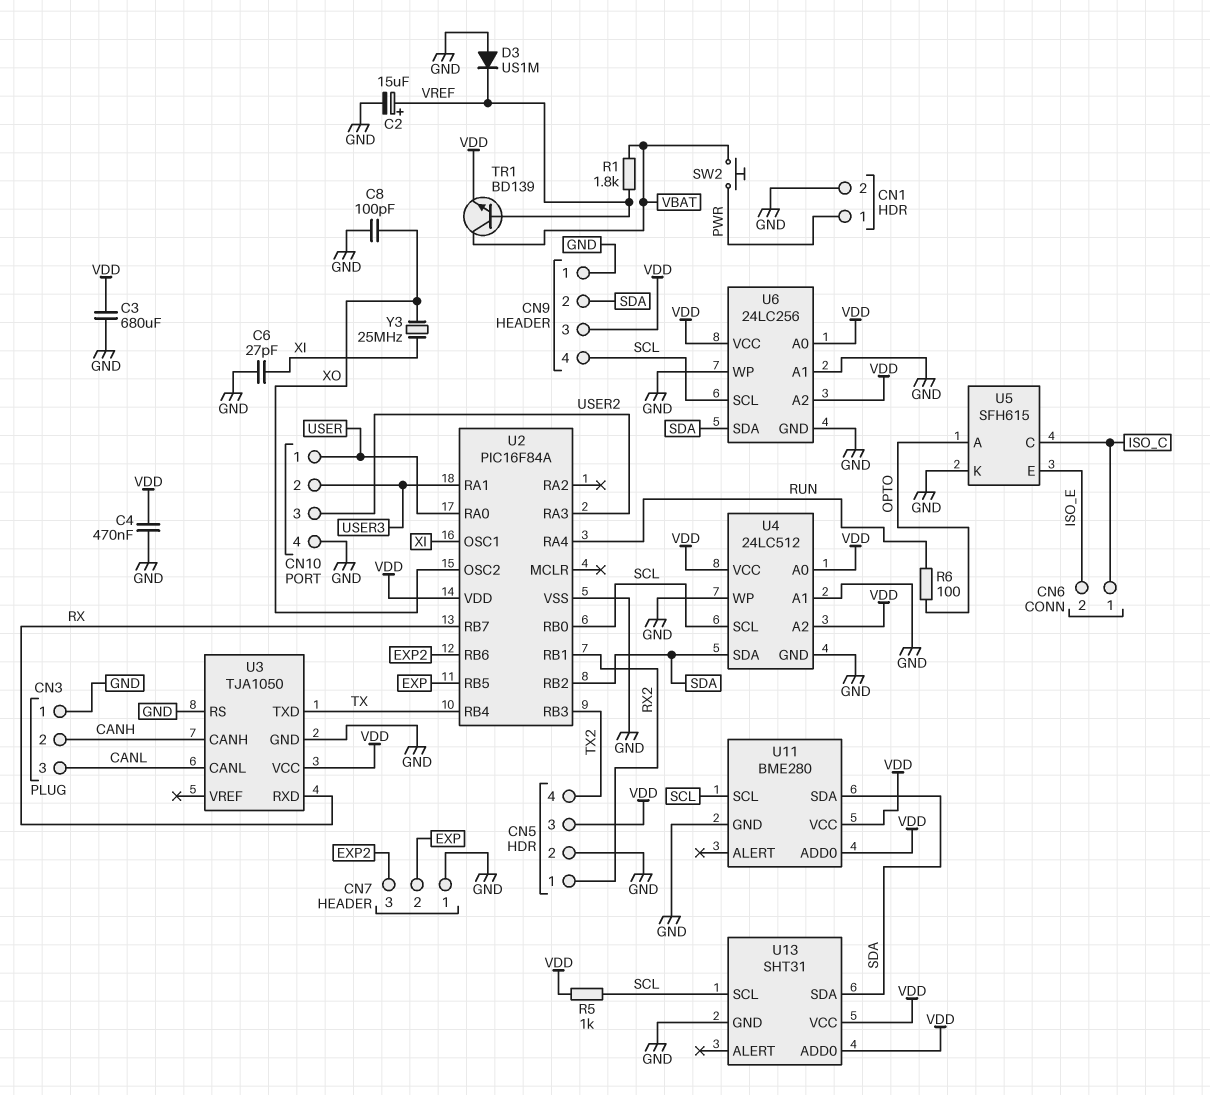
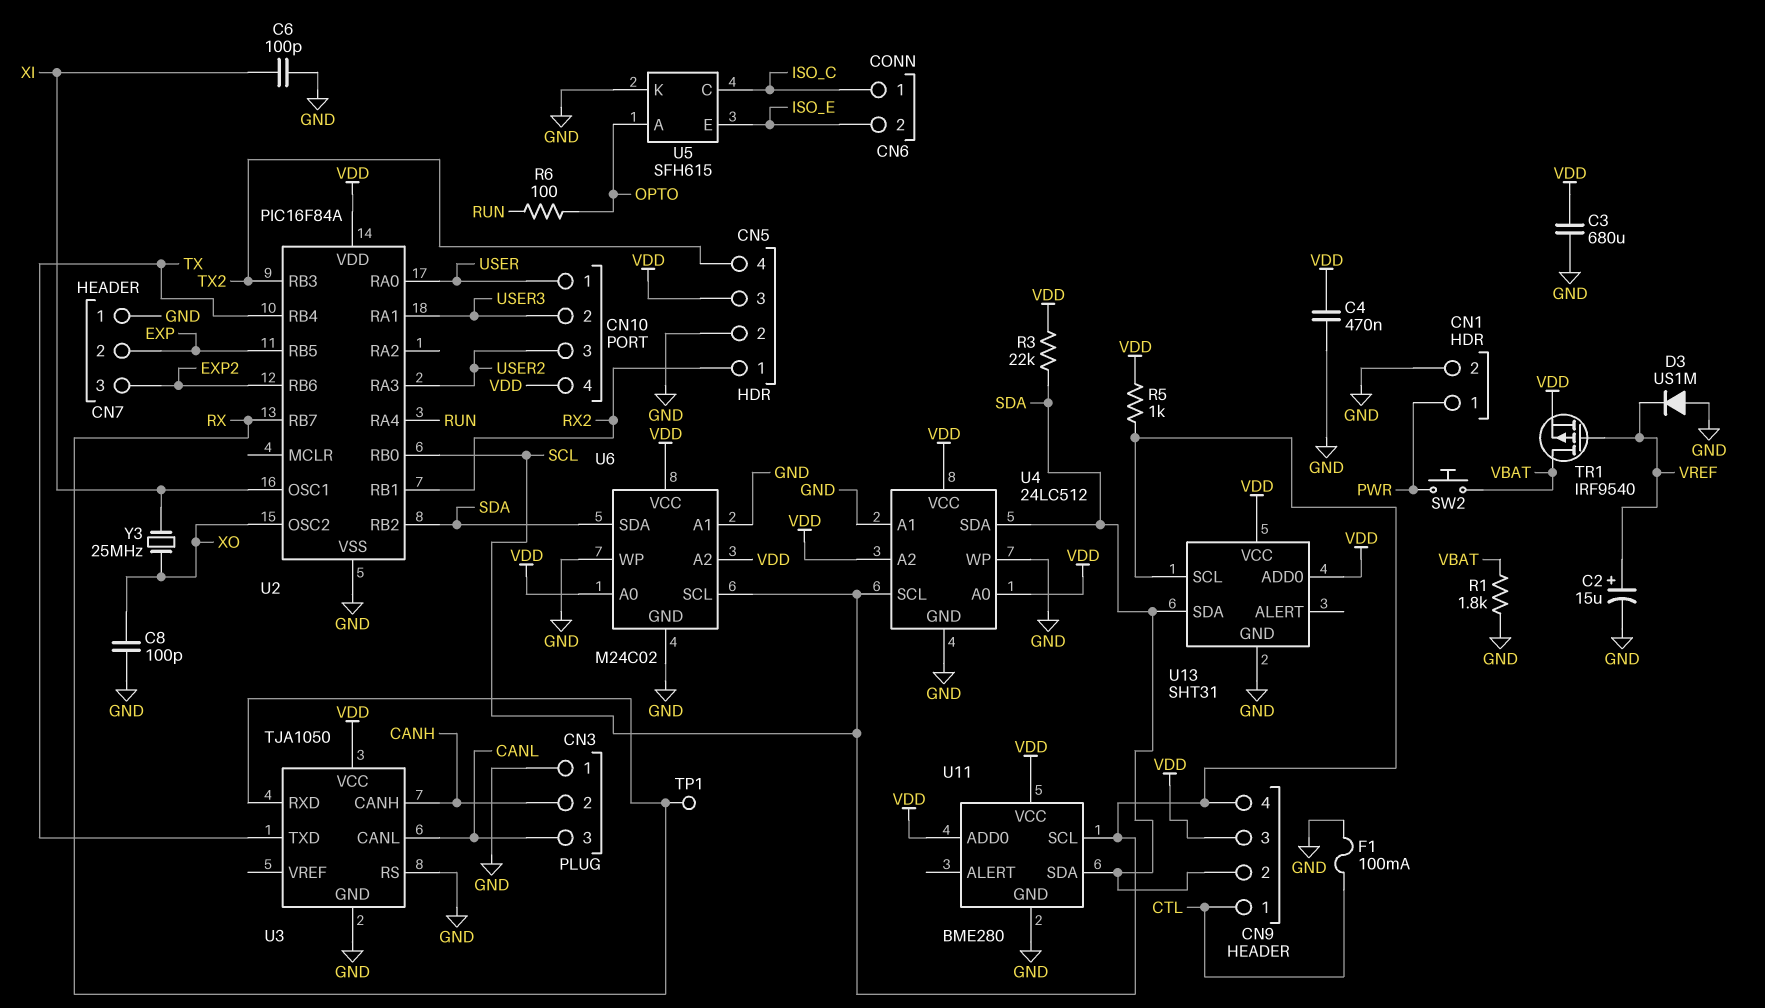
C6: 27pF (GND, XI) -> 100pF (GND, XI)
CN9 pin 1: GND -> CTL
CN10 pin 4: GND -> VDD
F1: none -> 100mA (CTL, GND)
R1: 1.8k (VBAT, VREF) -> 1.8k (GND, VBAT)
R3: none -> 22k (SDA, VDD)
TP1: none -> test point (RX)
TR1: NPN BD139 (B VREF, C VBAT, E VDD) -> PMOS IRF9540 (G VREF, D VBAT, S VDD)
U6: 24LC256 -> M24C02

